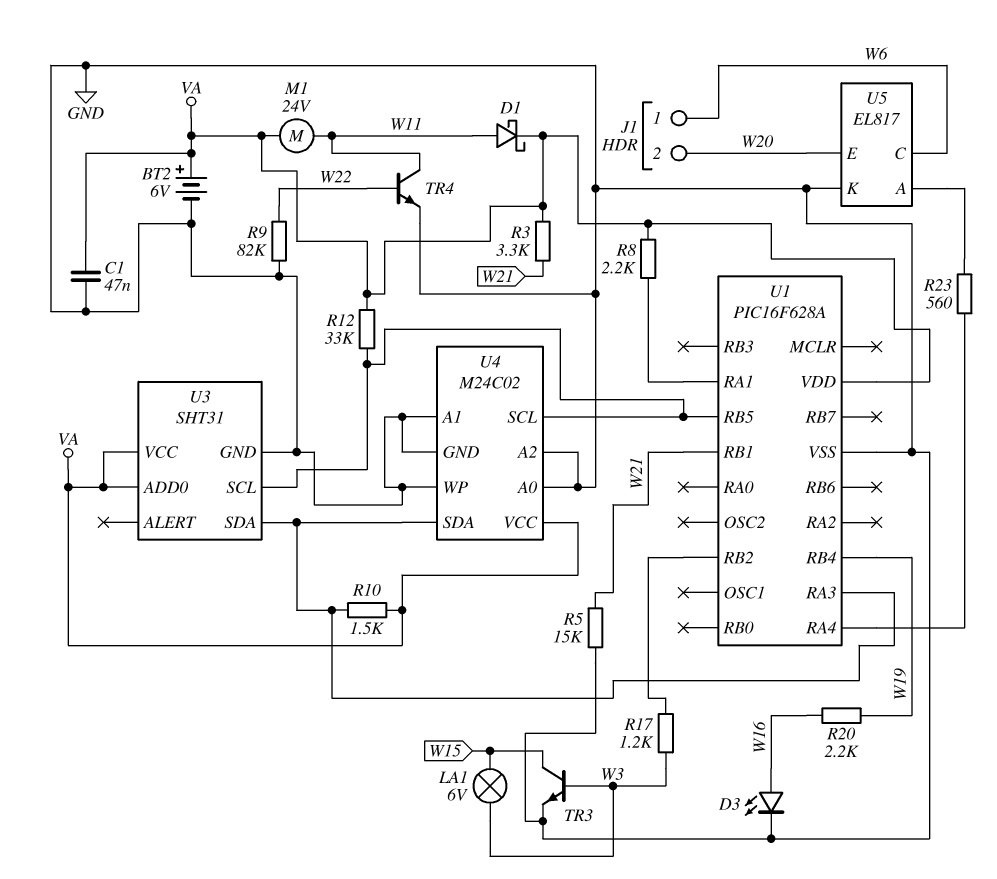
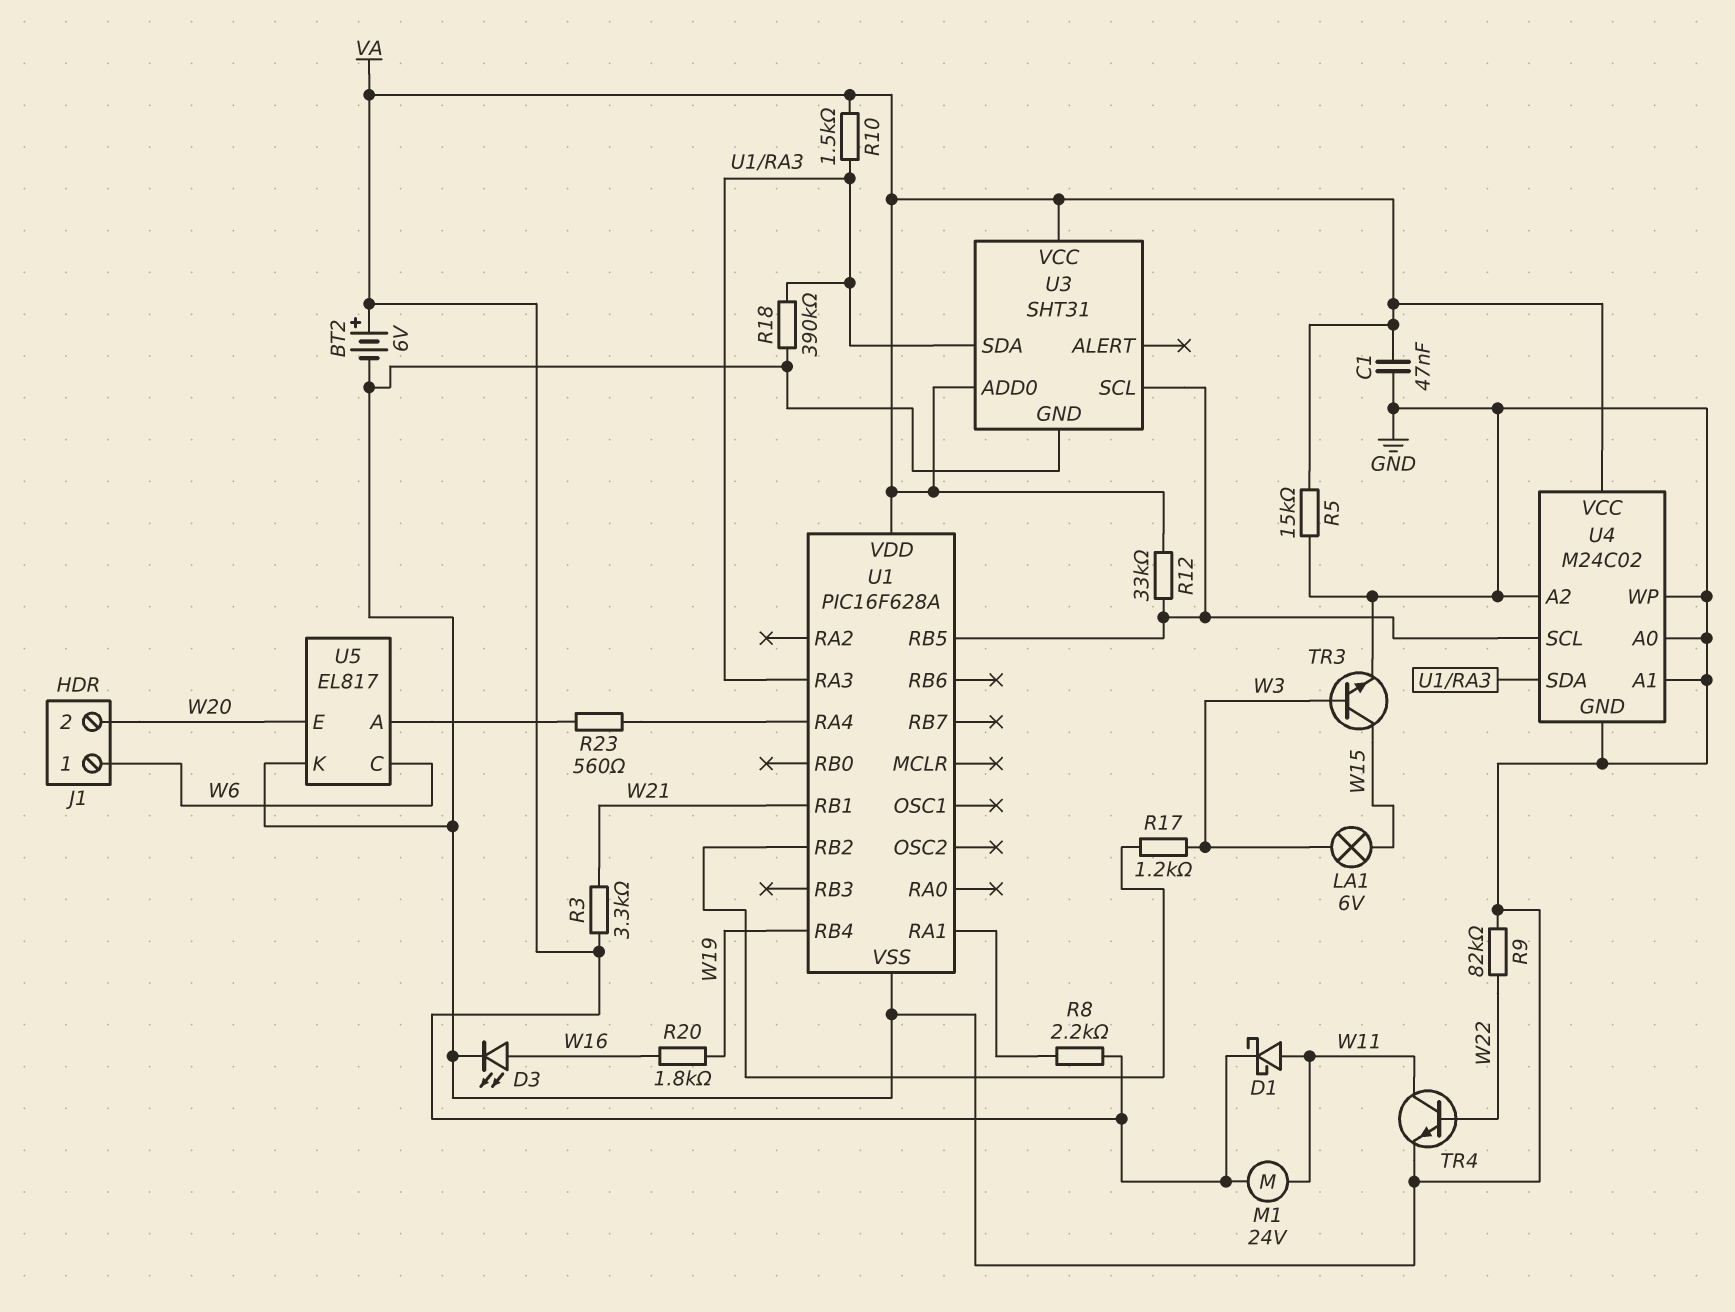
R5: 15k (GND, W21) -> 15k (GND, VA)
R18: none -> 390k (GND, U1/RA3)
R20: 2.2k (W16, W19) -> 1.8k (W16, W19)

